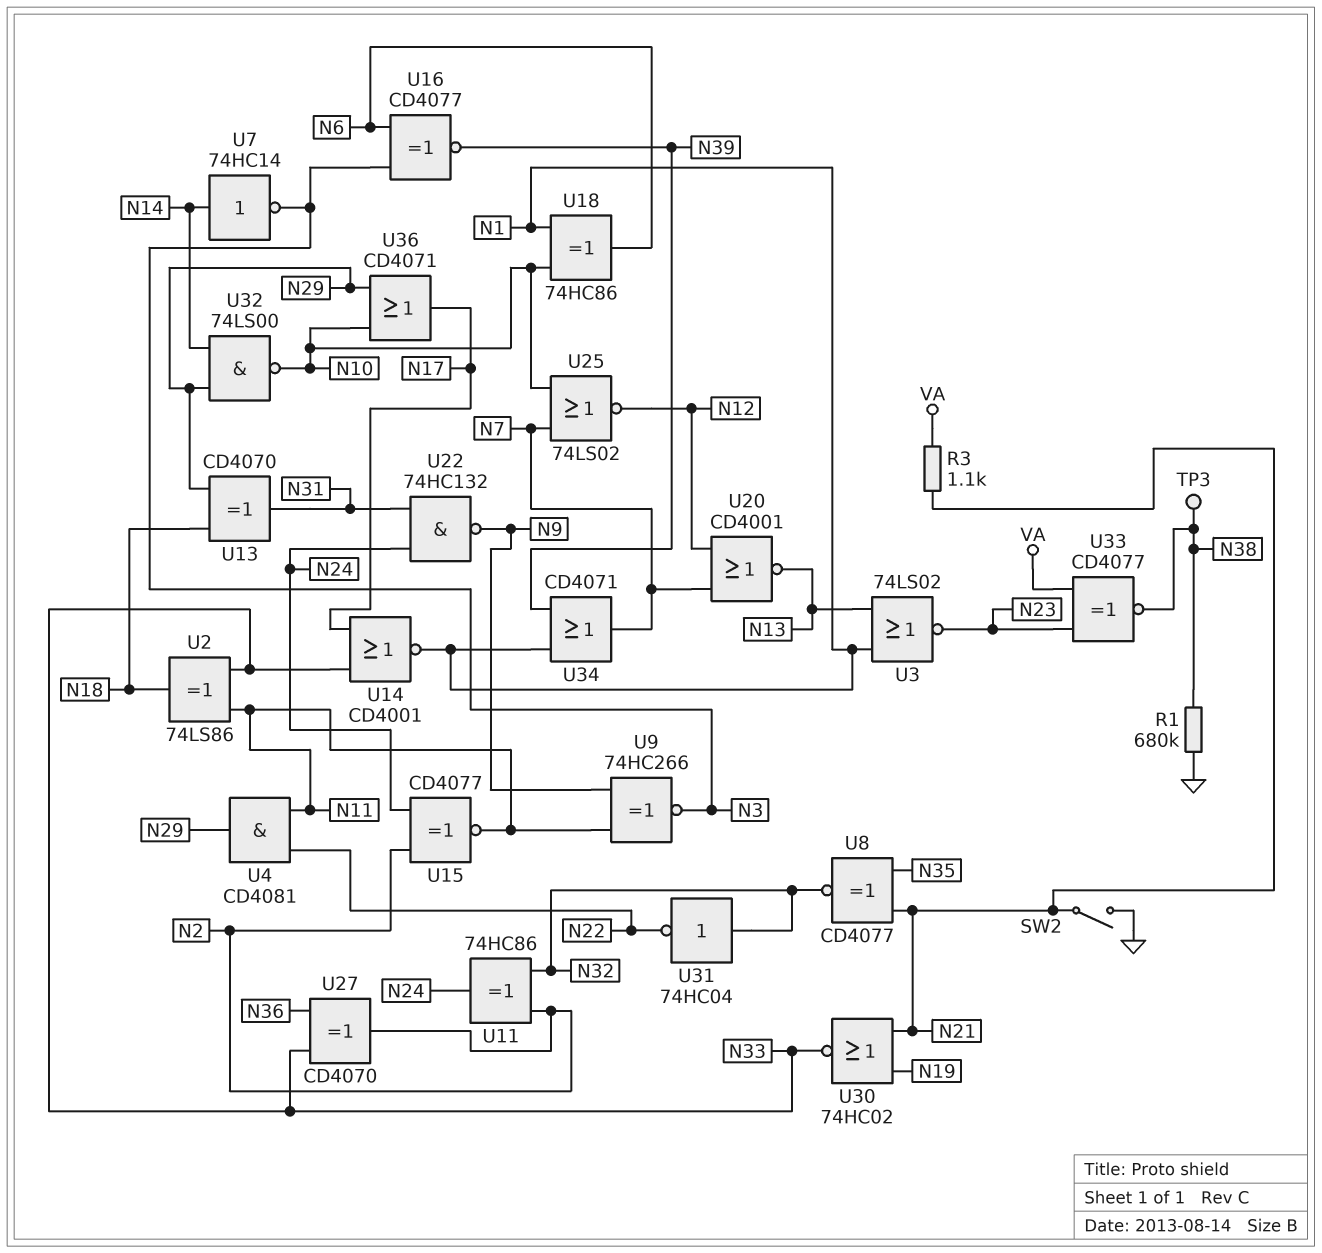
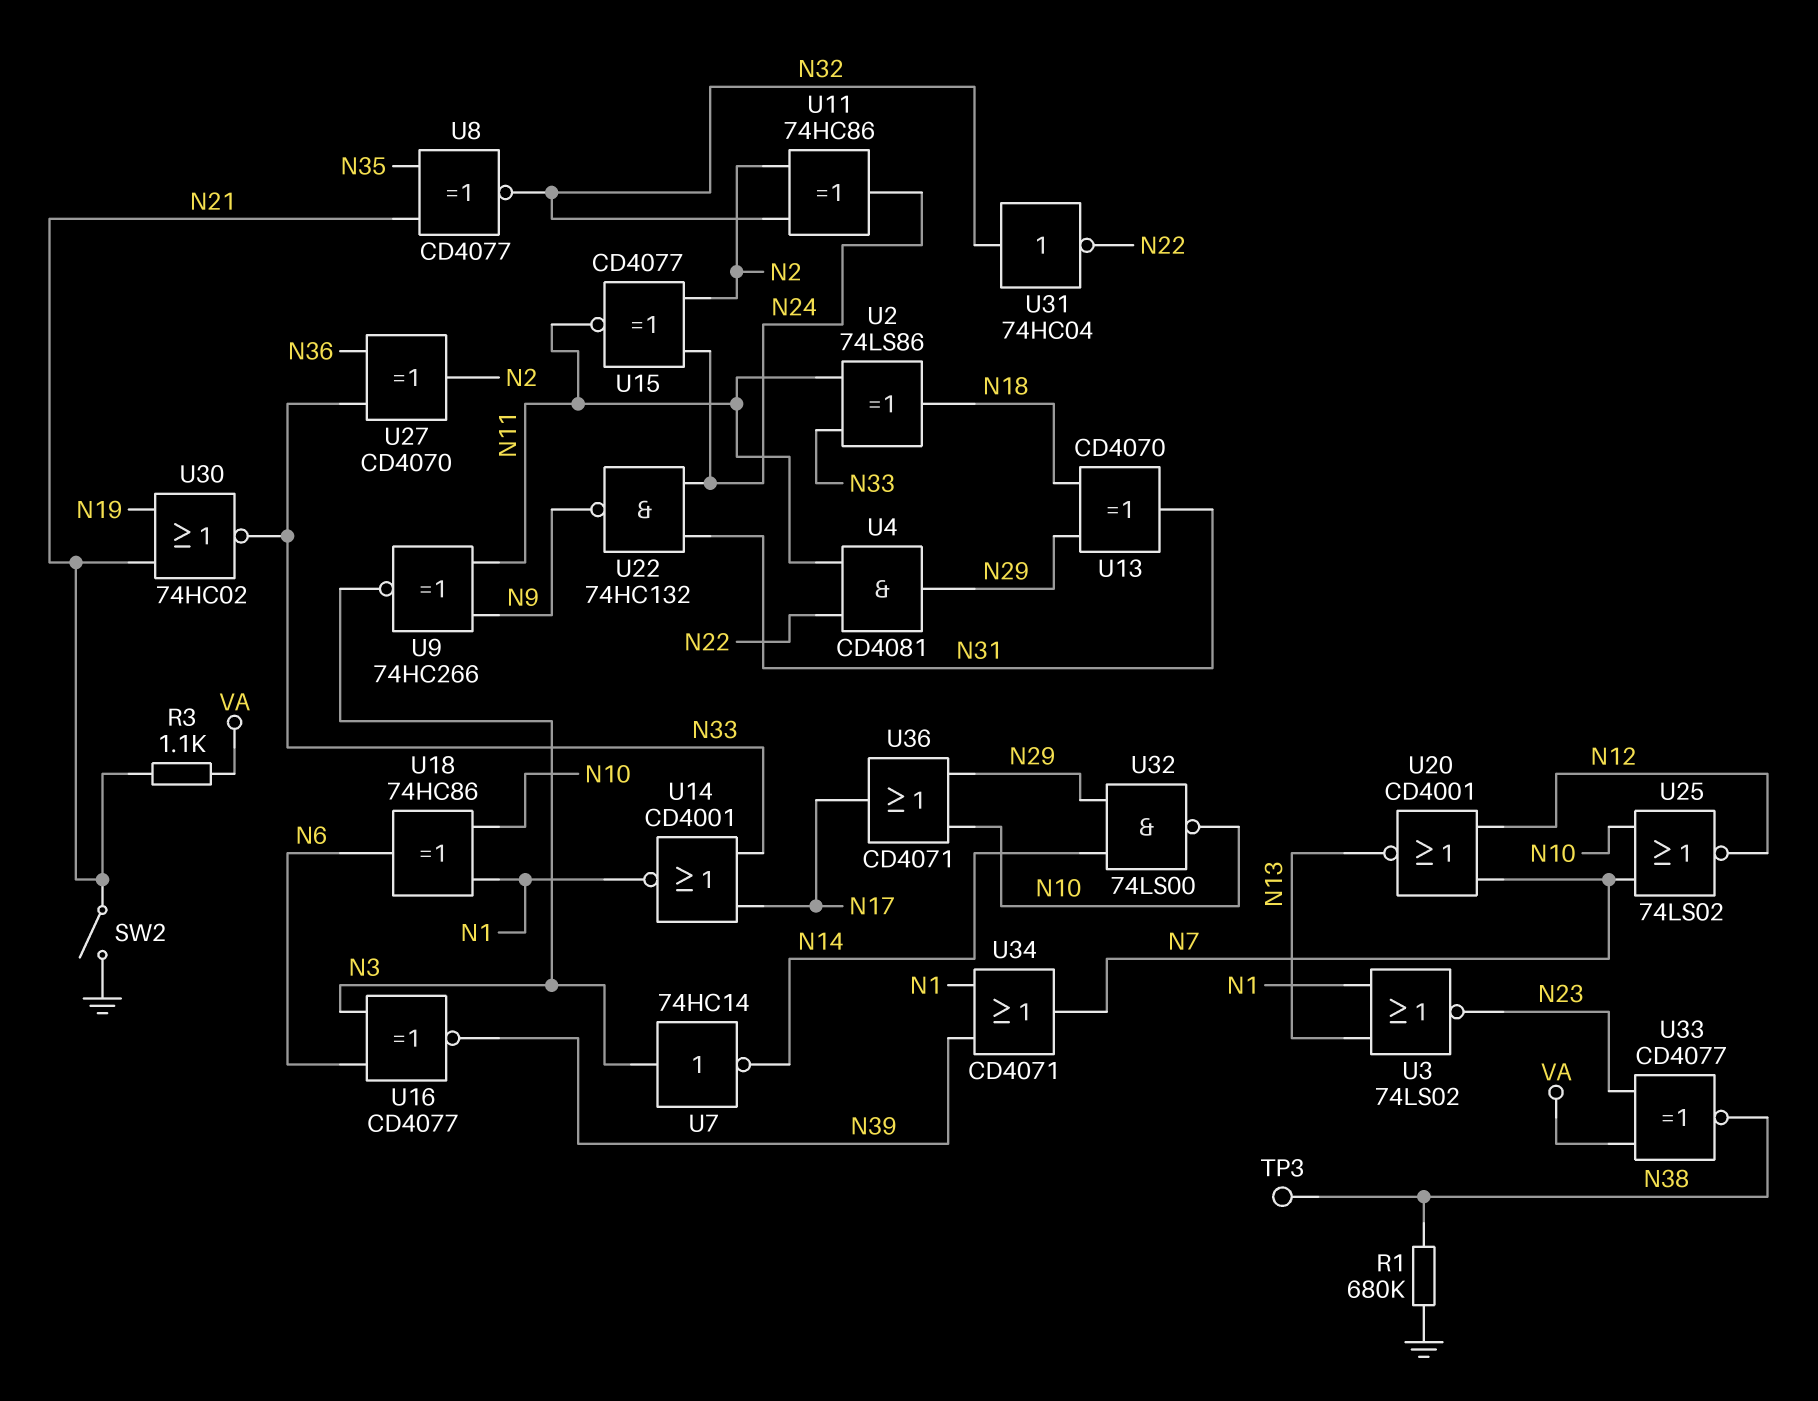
U7: NOT 74HC14 (in N14, out N3) -> NOT 74HC14 (in N3, out N14)

